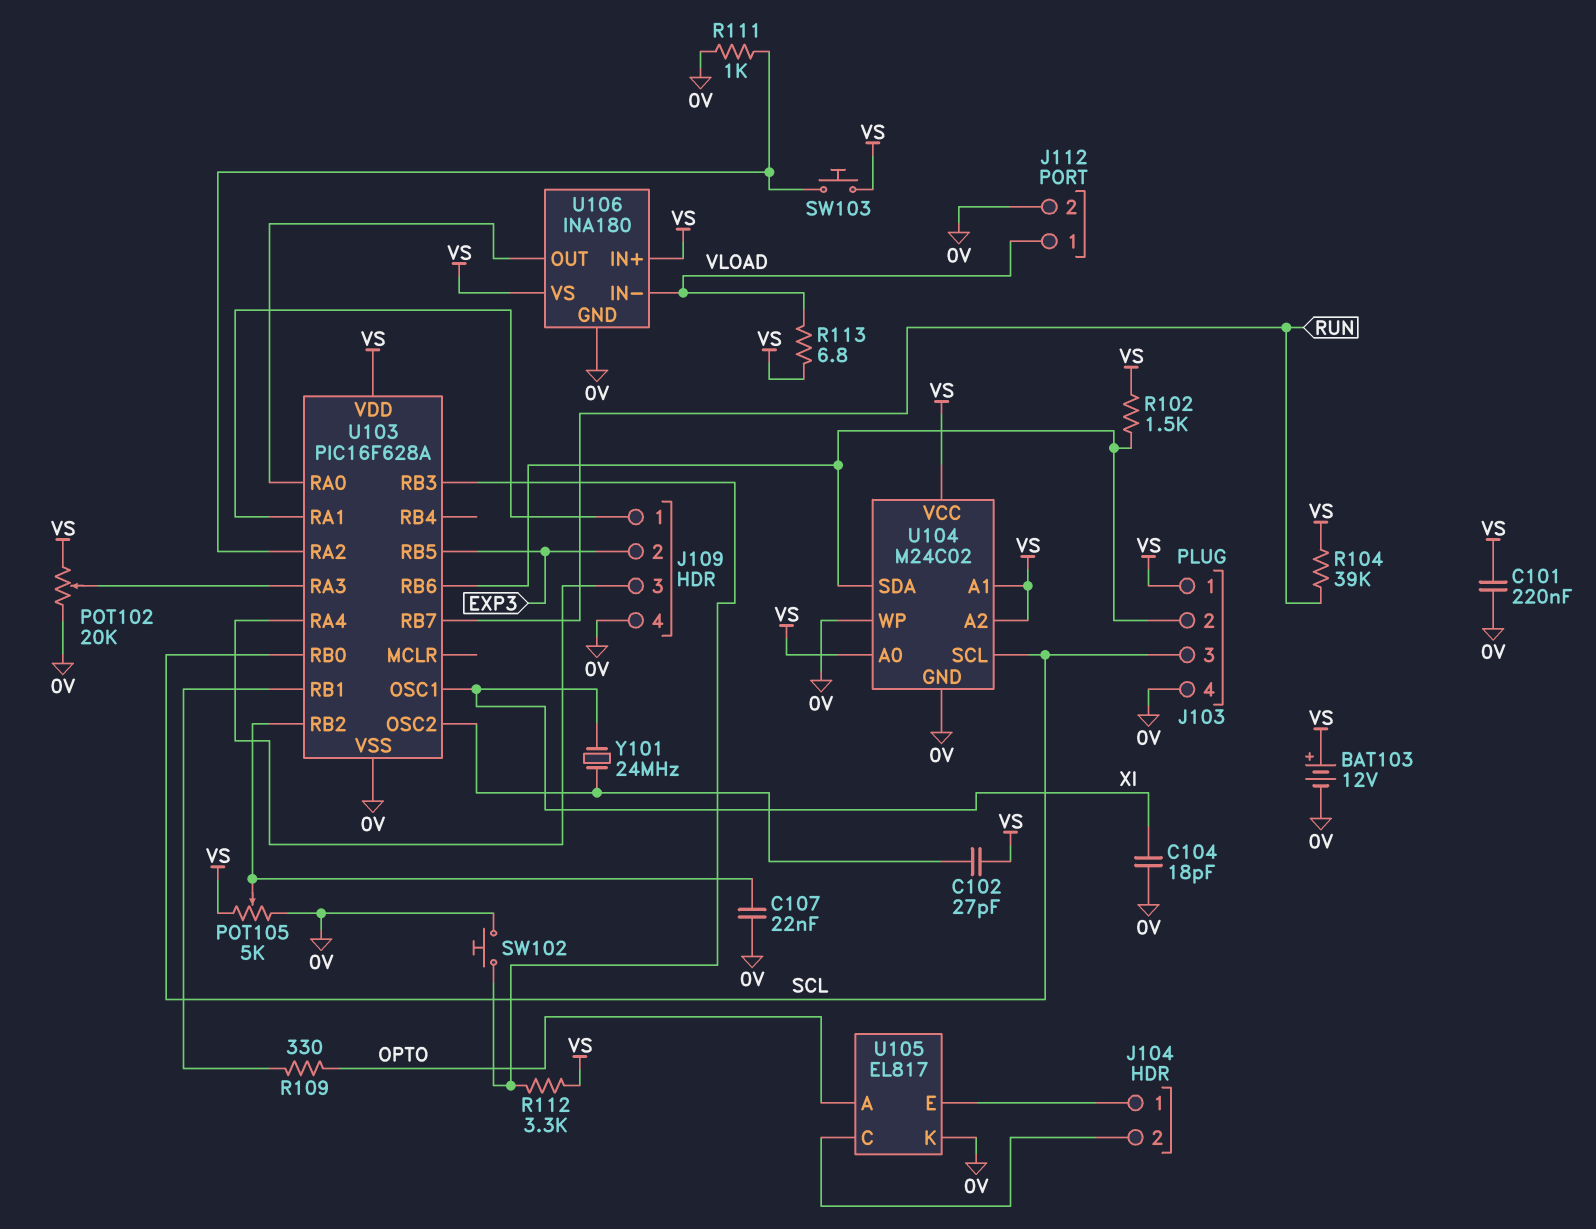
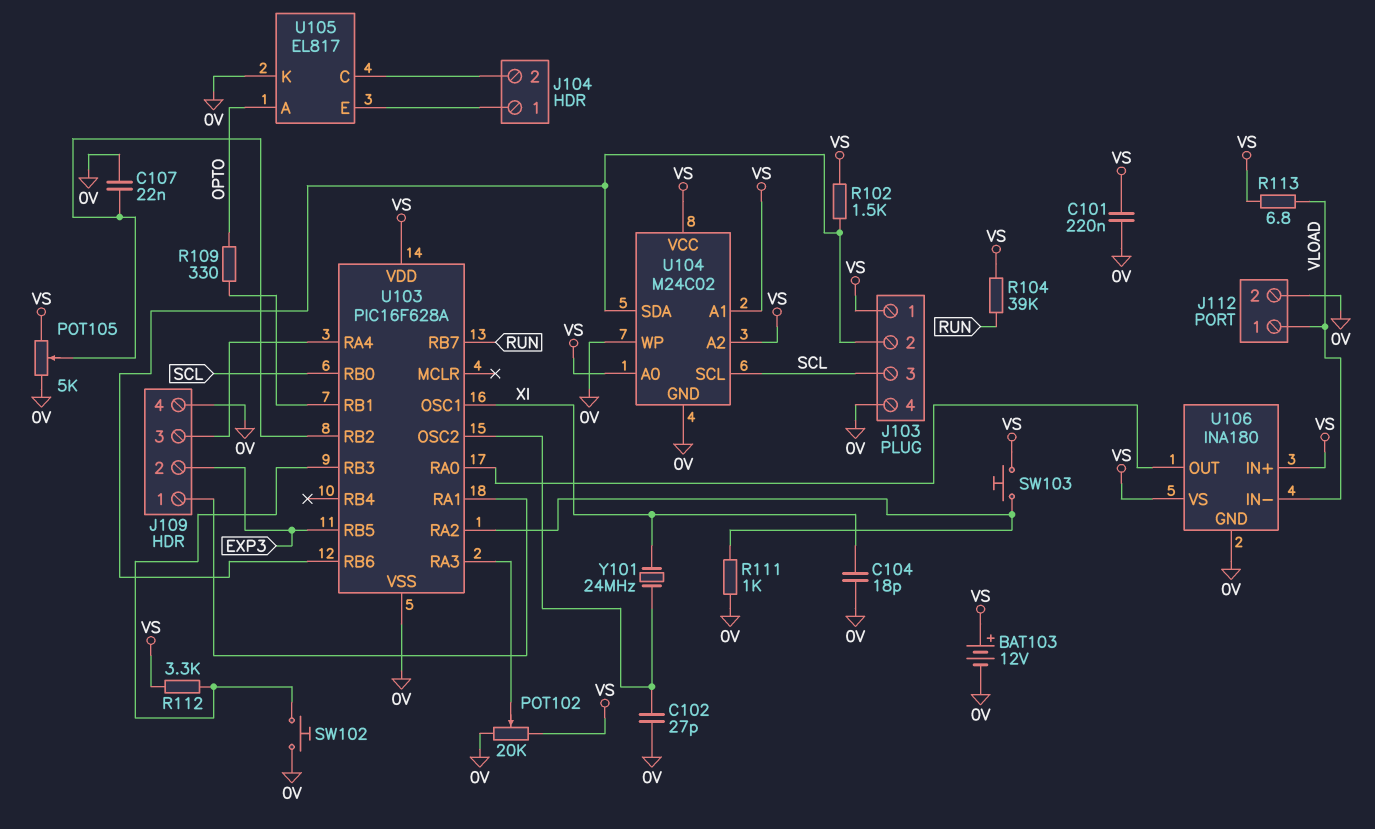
C102: 27pF (U103/OSC2, VS) -> 27pF (0V, U103/OSC2)

